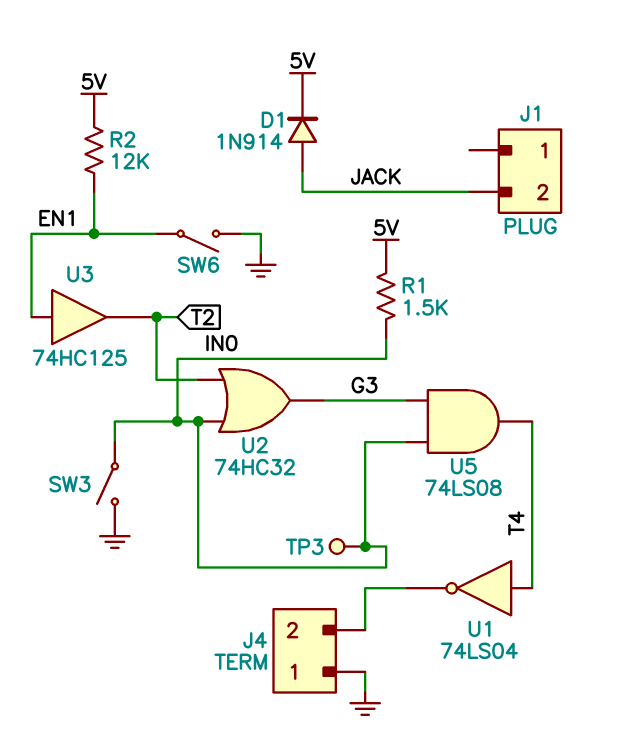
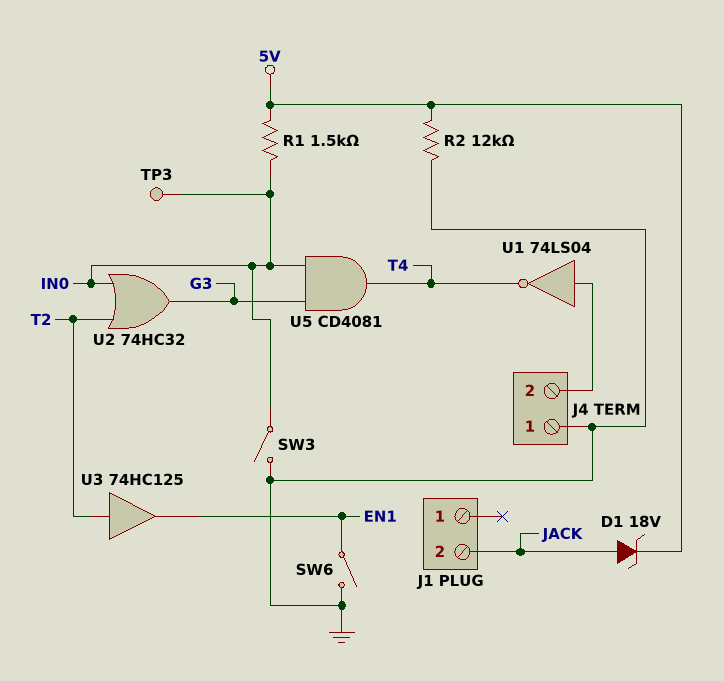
D1: diode 1N914 (A JACK, K 5V) -> zener 18V (A JACK, K 5V)
R2: 12k (5V, EN1) -> 12k (5V, GND)
U1: NOT 74LS04 (in T4, out J4/2) -> NOT 74LS04 (in J4/2, out T4)
U3: buffer 74HC125 (in EN1, out T2) -> buffer 74HC125 (in T2, out EN1)
U5: AND 74LS08 (in G3, in IN0, out T4) -> AND CD4081 (in G3, in IN0, out T4)

